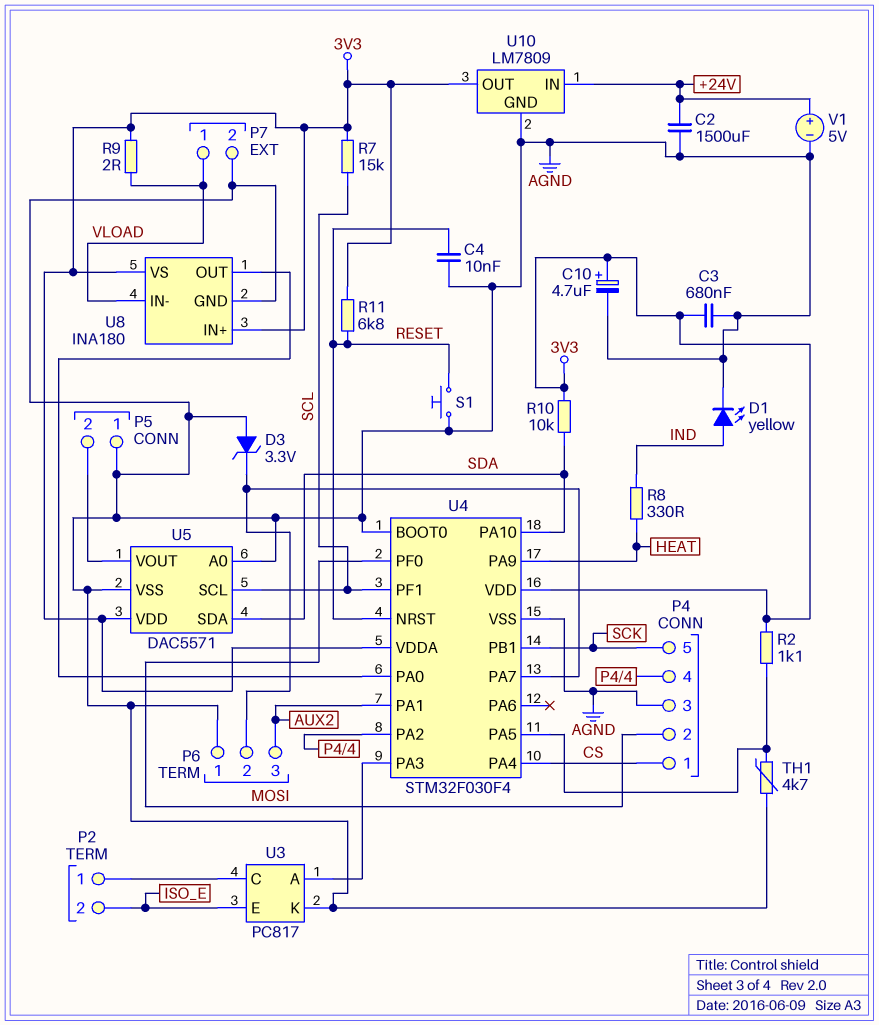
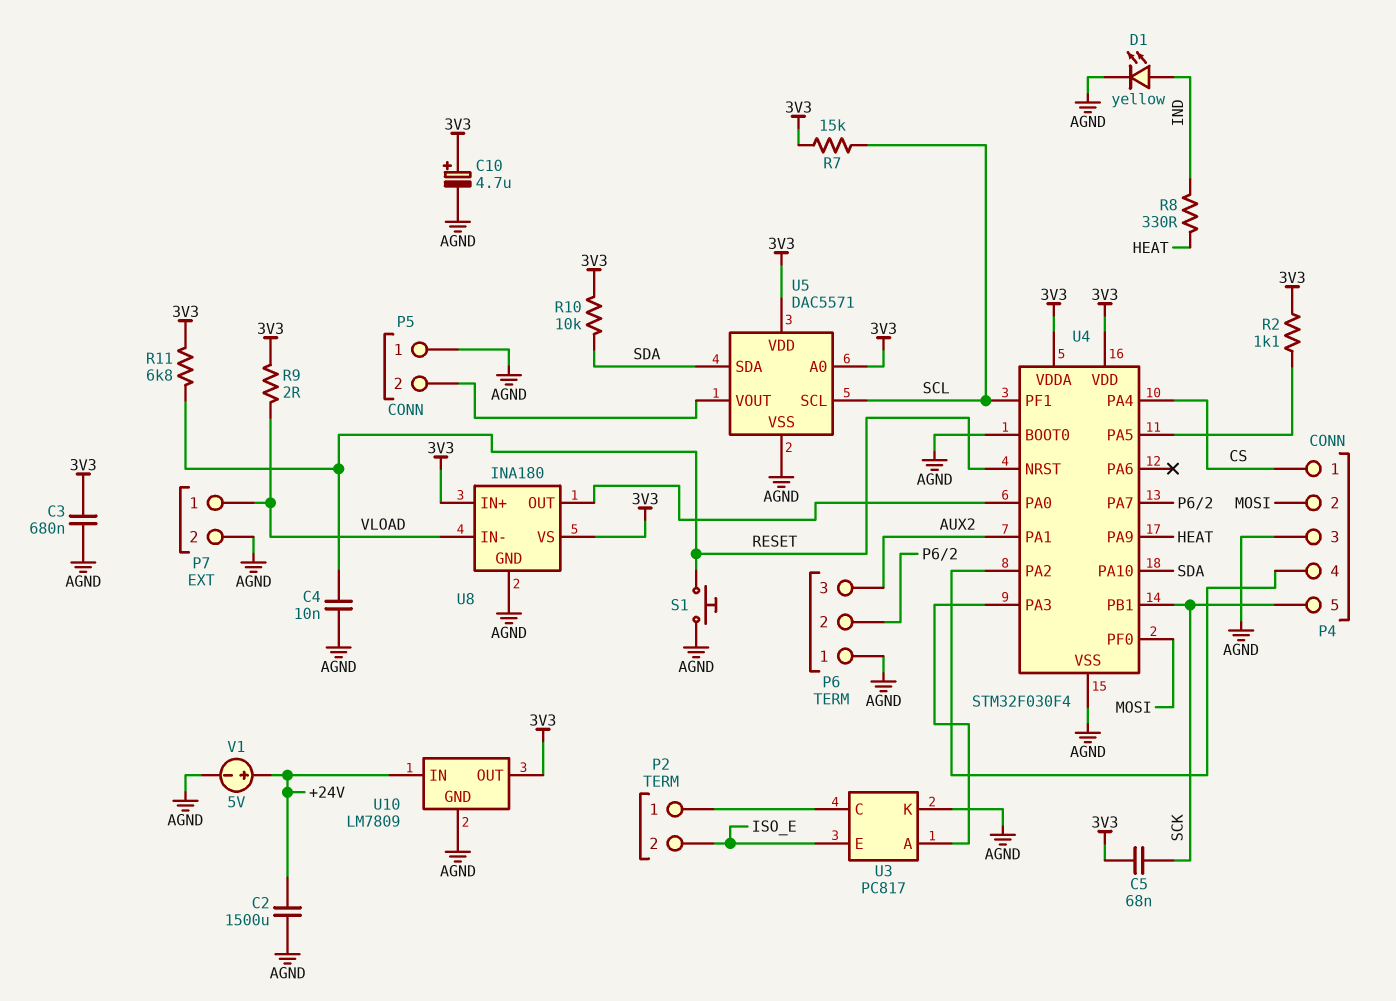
C5: none -> 68nF (3V3, SCK)
D3: zener 3.3V (A AGND, K P6/2) -> none
TH1: 4.7k (AGND, U4/PA5) -> none
U5 pin A0: AGND -> 3V3

